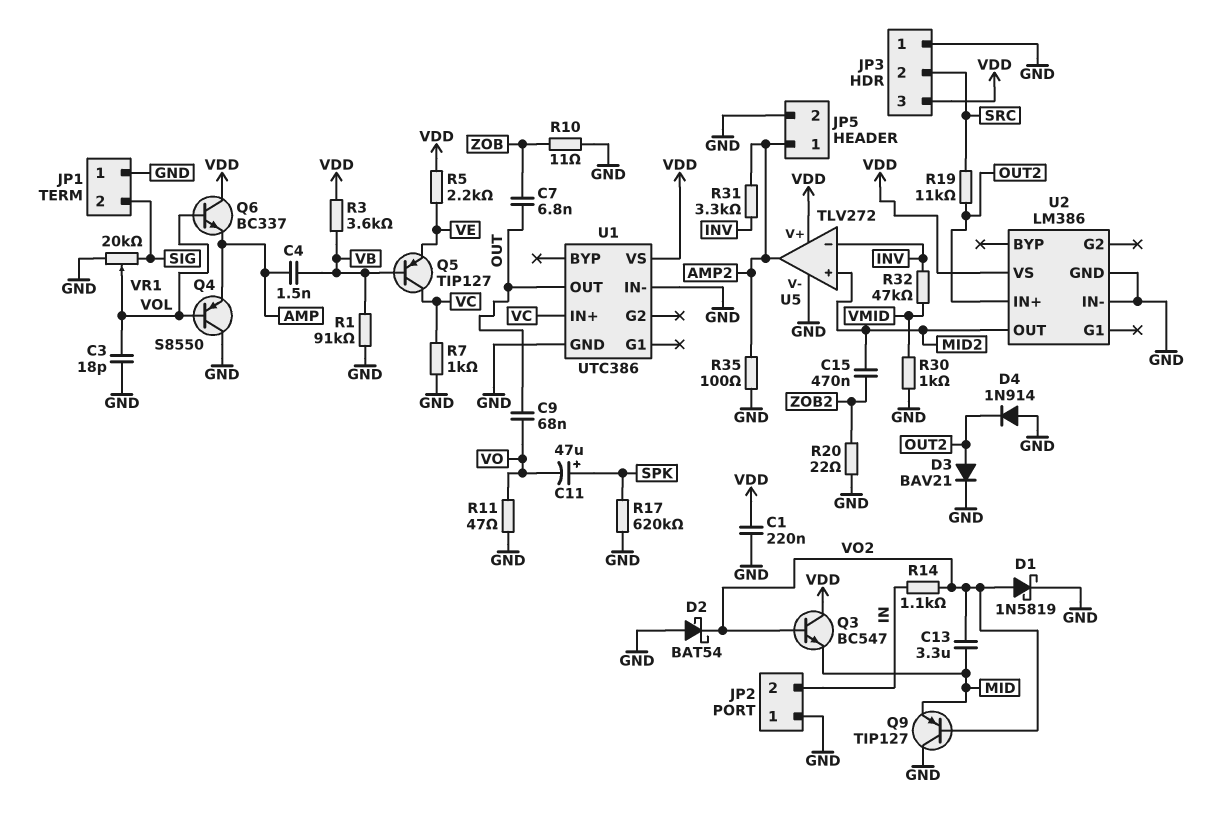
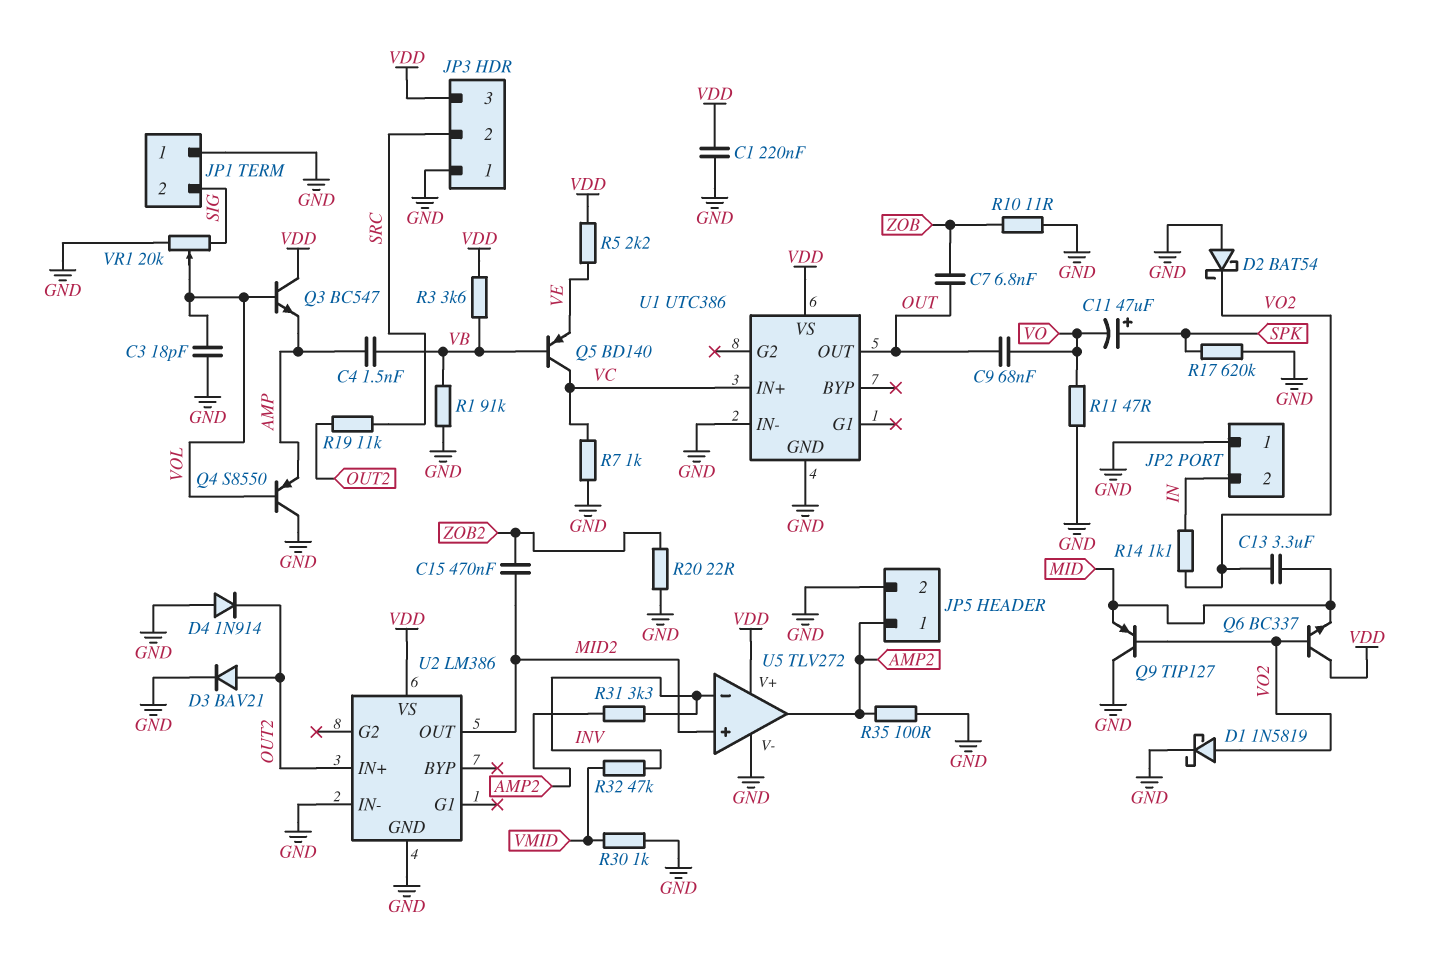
Q3: NPN BC547 (B VO2, C VDD, E MID) -> NPN BC547 (B VOL, C VDD, E AMP)
Q5: PNP TIP127 (B VB, C VC, E VE) -> PNP BD140 (B VB, C VC, E VE)
Q6: NPN BC337 (B VOL, C VDD, E AMP) -> NPN BC337 (B VO2, C VDD, E MID)

